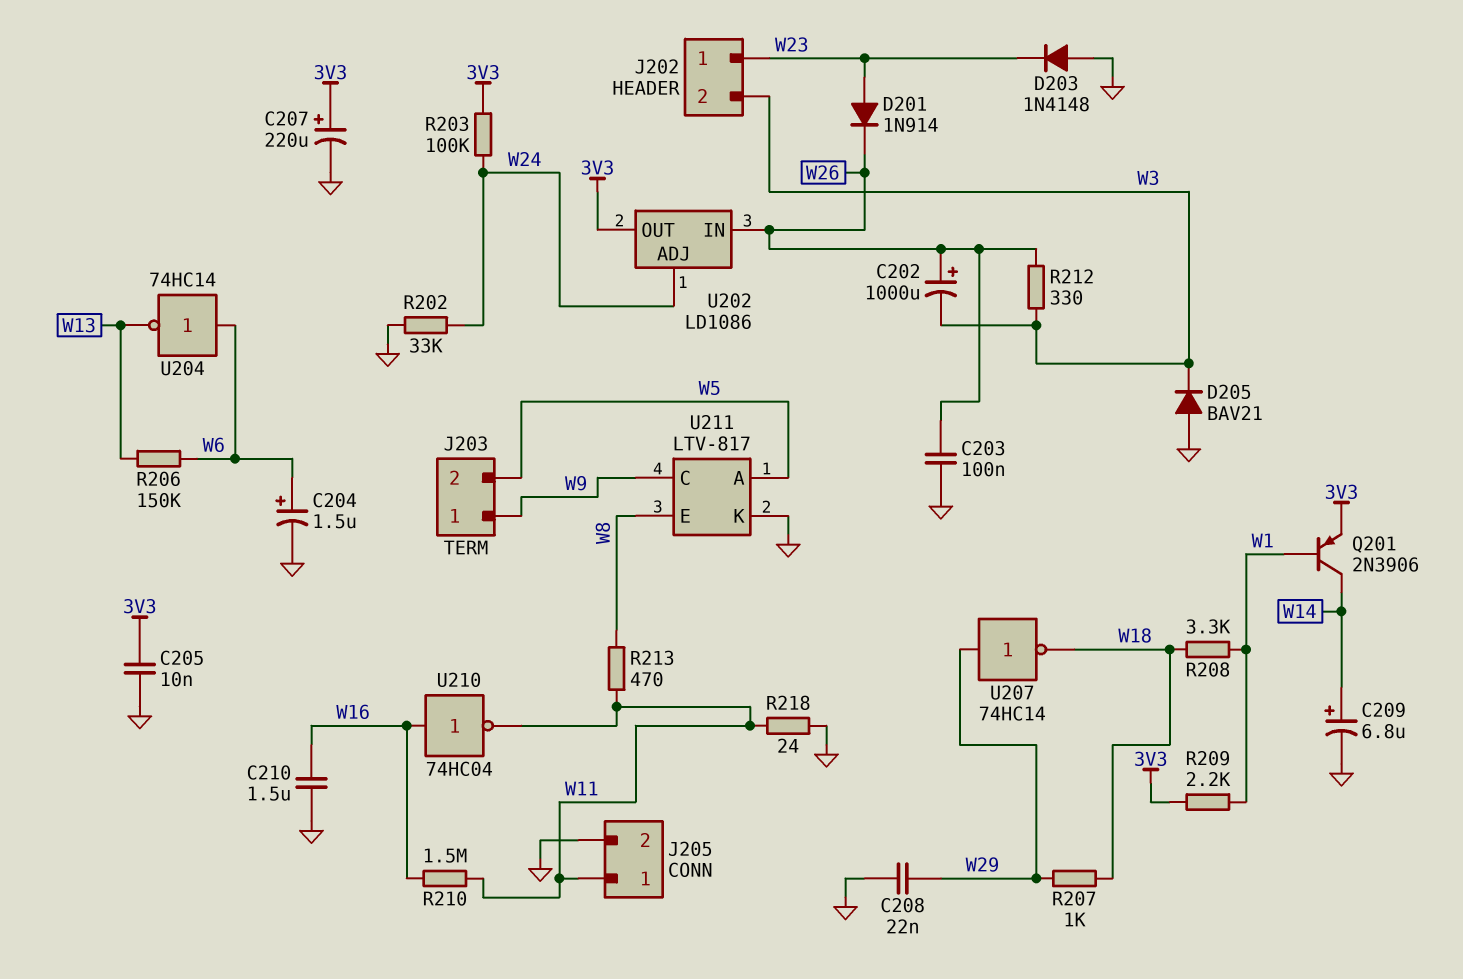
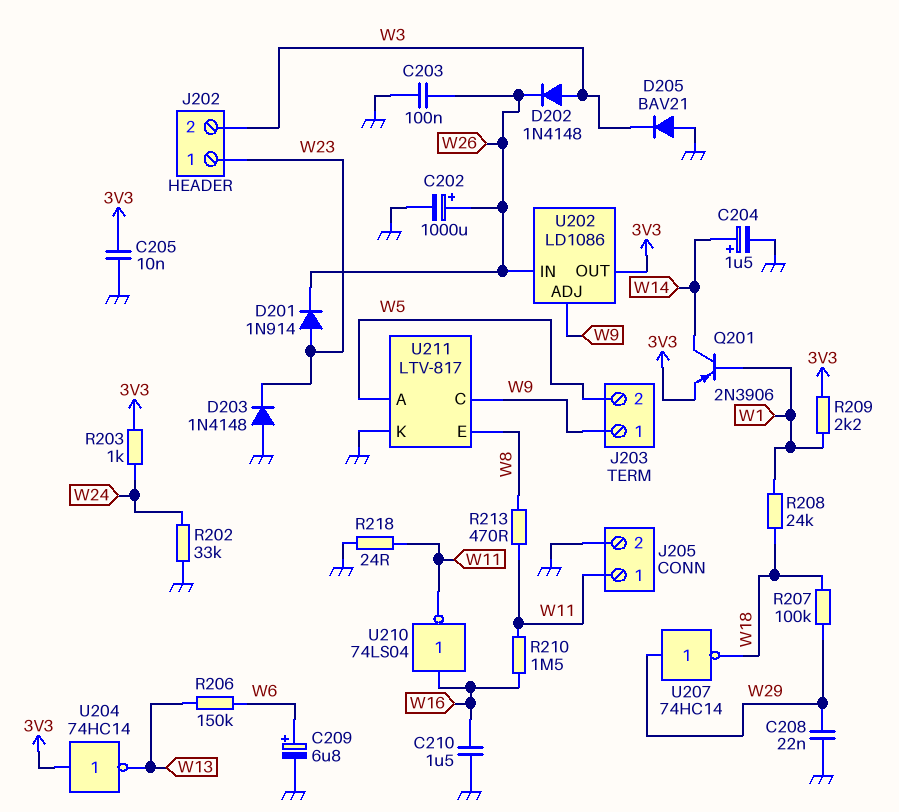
C202: 1000uF (plus W26, minus W3) -> 1000uF (plus W26, minus GND)
C204: 1.5uF (plus W6, minus GND) -> 1.5uF (plus W14, minus GND)
C207: 220uF (plus 3V3, minus GND) -> none
C209: 6.8uF (plus W14, minus GND) -> 6.8uF (plus W6, minus GND)
D202: none -> diode 1N4148 (A W3, K W26)
R203: 100k (3V3, W24) -> 1k (3V3, W24)
R207: 1k (W18, W29) -> 100k (W18, W29)
R208: 3.3k (W1, W18) -> 24k (W1, W18)
R212: 330 (W3, W26) -> none
U202 pin ADJ: W24 -> W9
U204: NOT 74HC14 (in W6, out W13) -> NOT 74HC14 (in 3V3, out W13)
U210: NOT 74HC04 (in W16, out W11) -> NOT 74LS04 (in W16, out W11)

